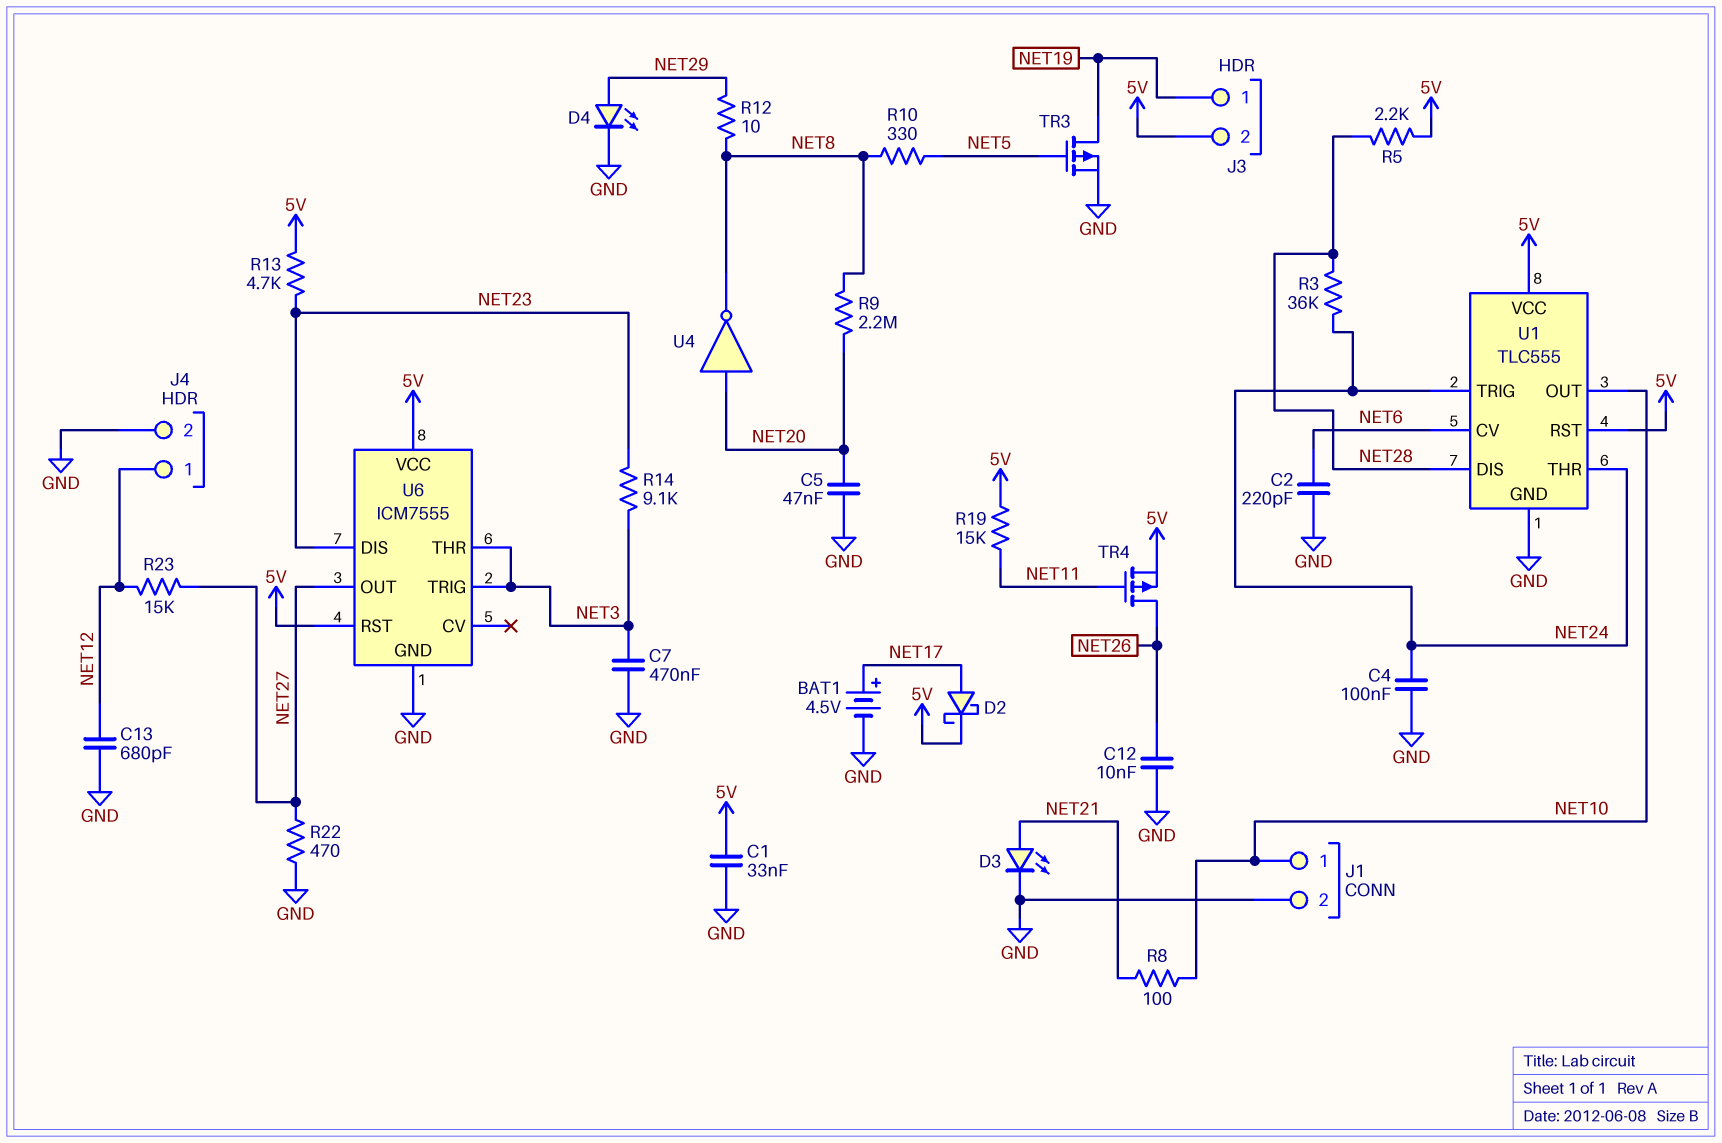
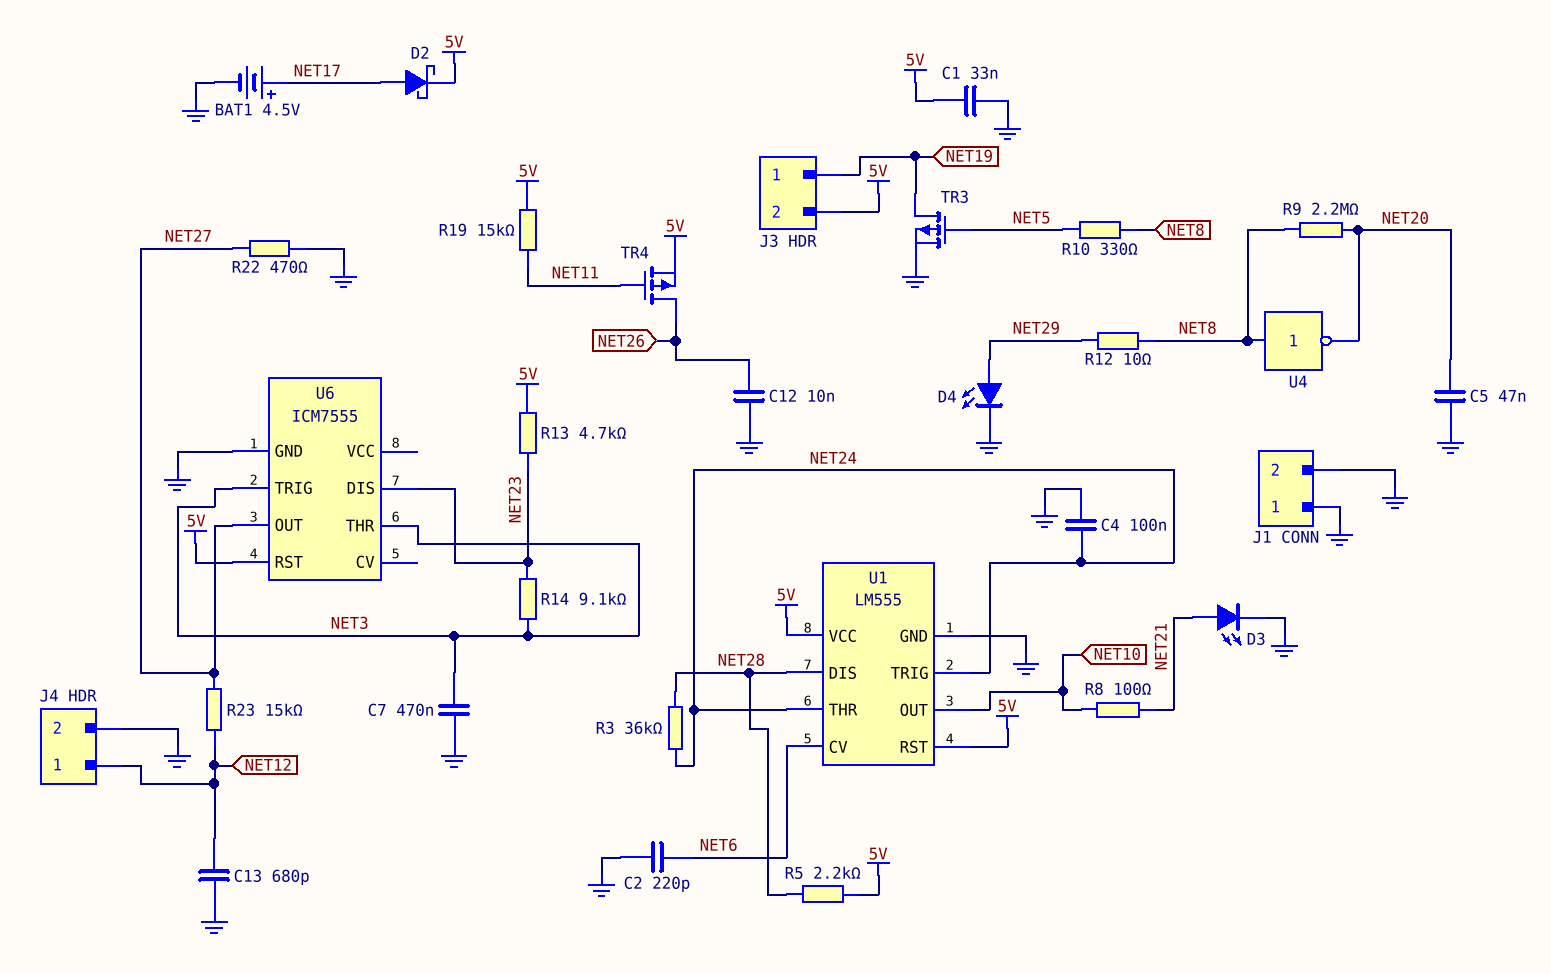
J1 pin 1: NET10 -> GND
U1: TLC555 -> LM555
U4: NOT (in NET20, out NET8) -> NOT (in NET8, out NET20)
U6 pin VCC: 5V -> none

